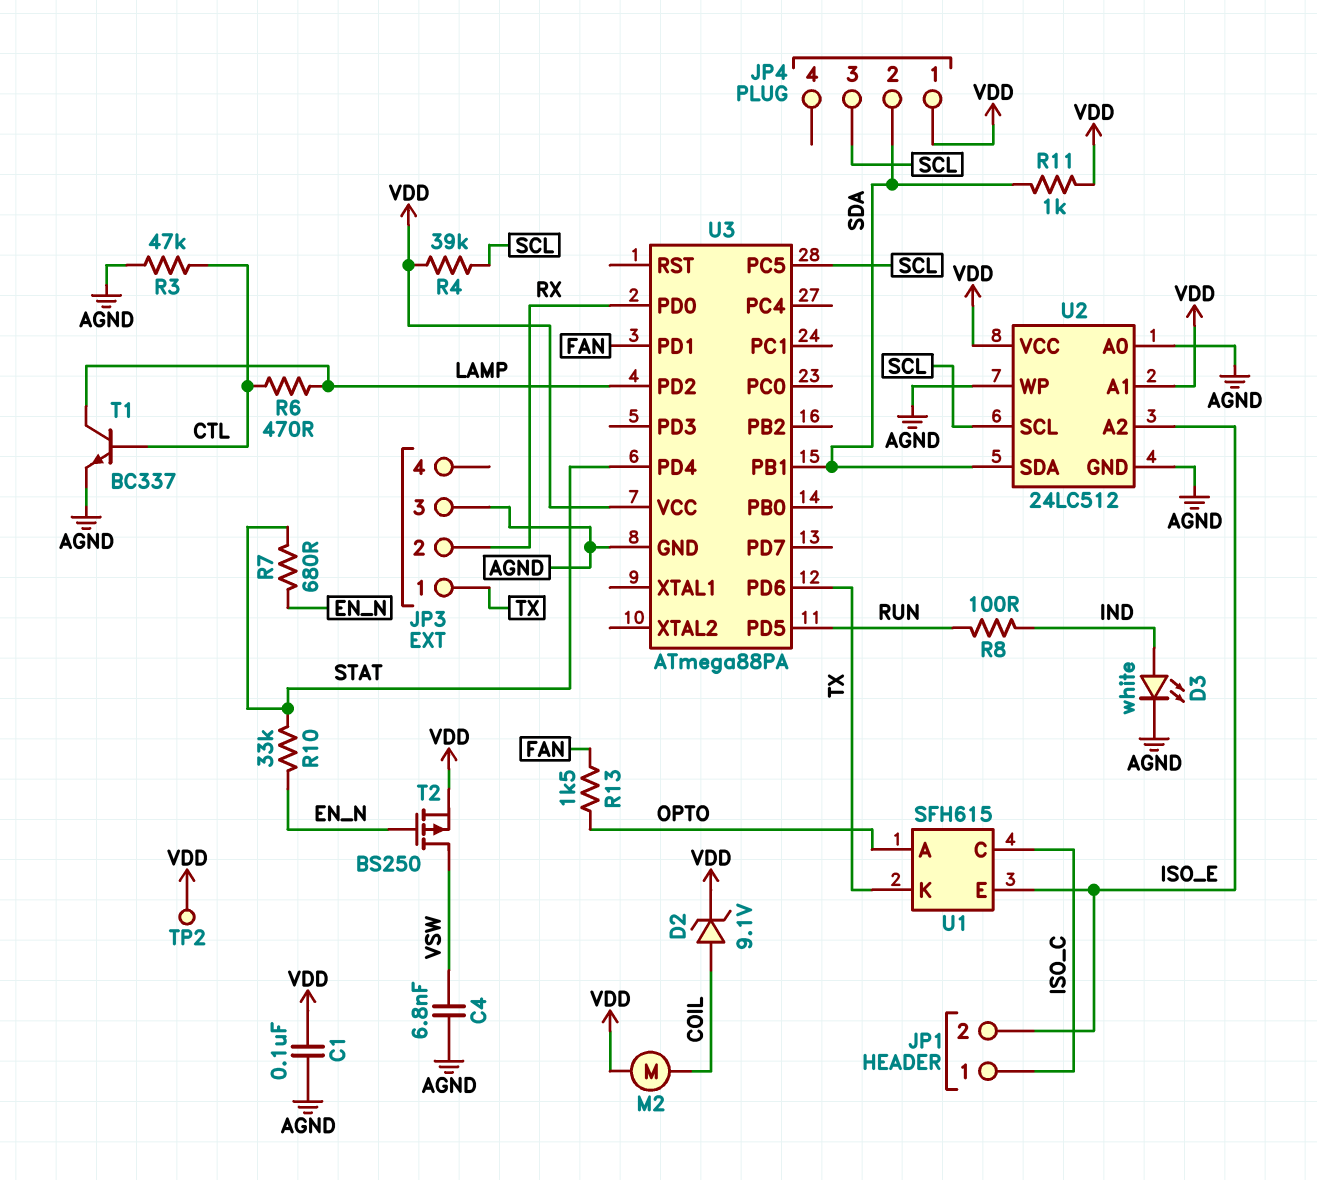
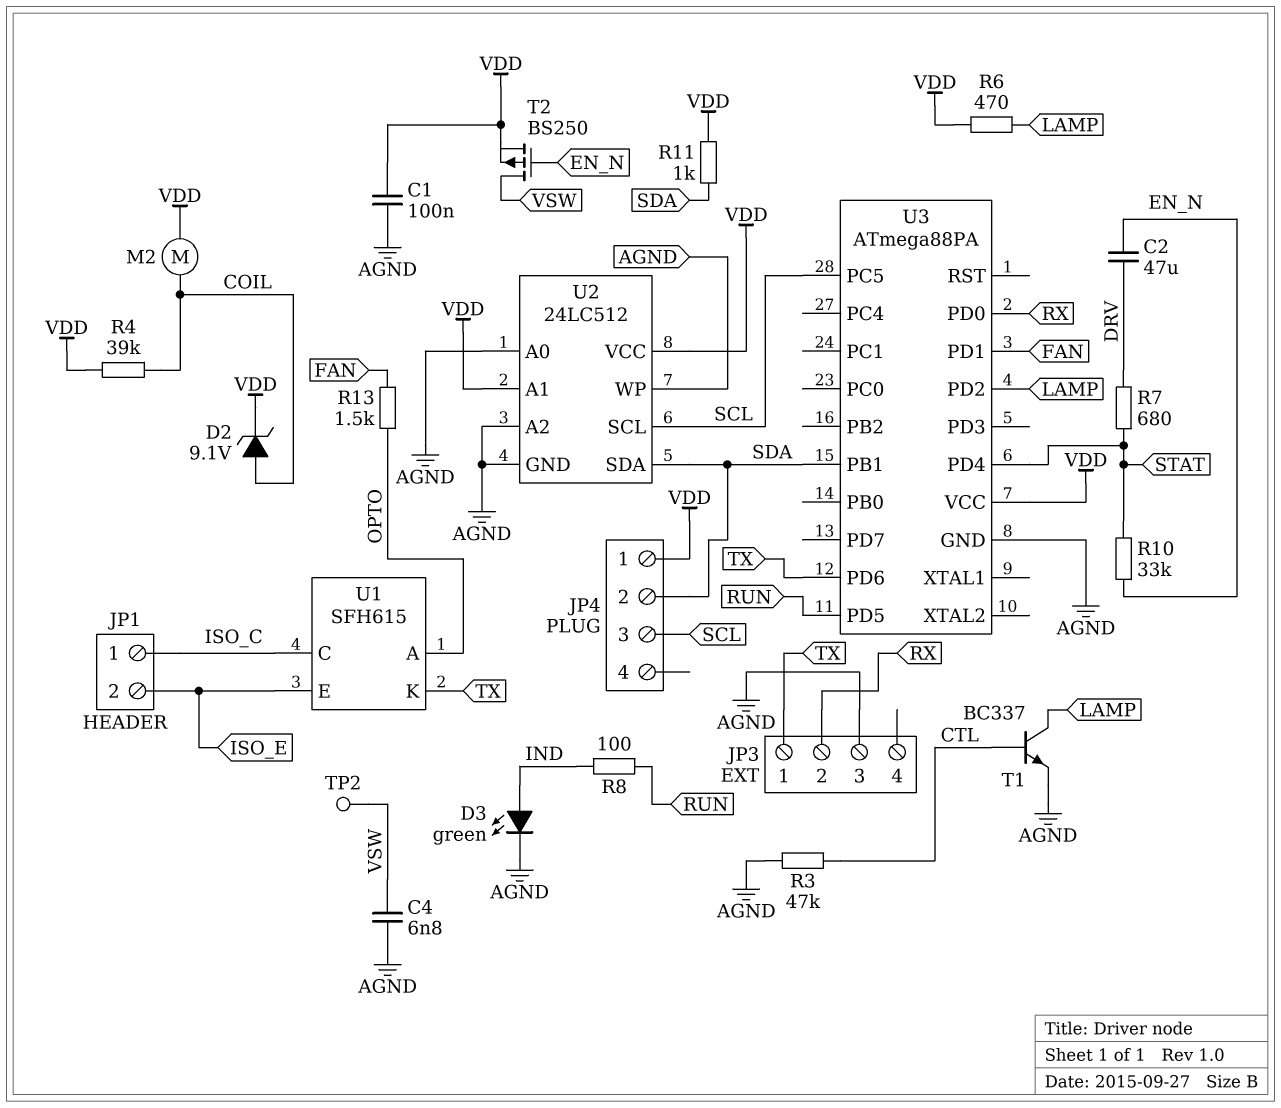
C2: none -> 47uF (DRV, EN_N)
D3: LED white (A IND, K AGND) -> LED green (A IND, K AGND)
R4: 39k (SCL, VDD) -> 39k (COIL, VDD)
R6: 470 (CTL, LAMP) -> 470 (LAMP, VDD)
R7: 680 (EN_N, STAT) -> 680 (DRV, STAT)
TP2: test point (VDD) -> test point (VSW)
U2 pin A2: ISO_E -> AGND

